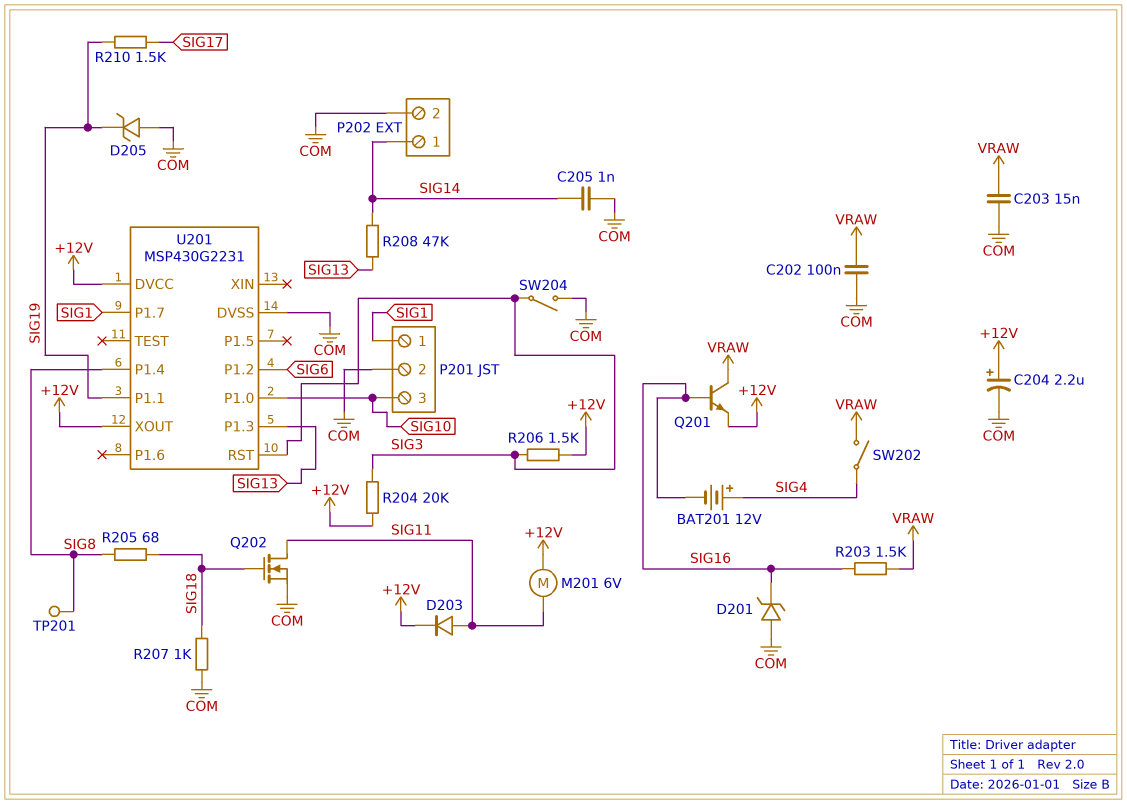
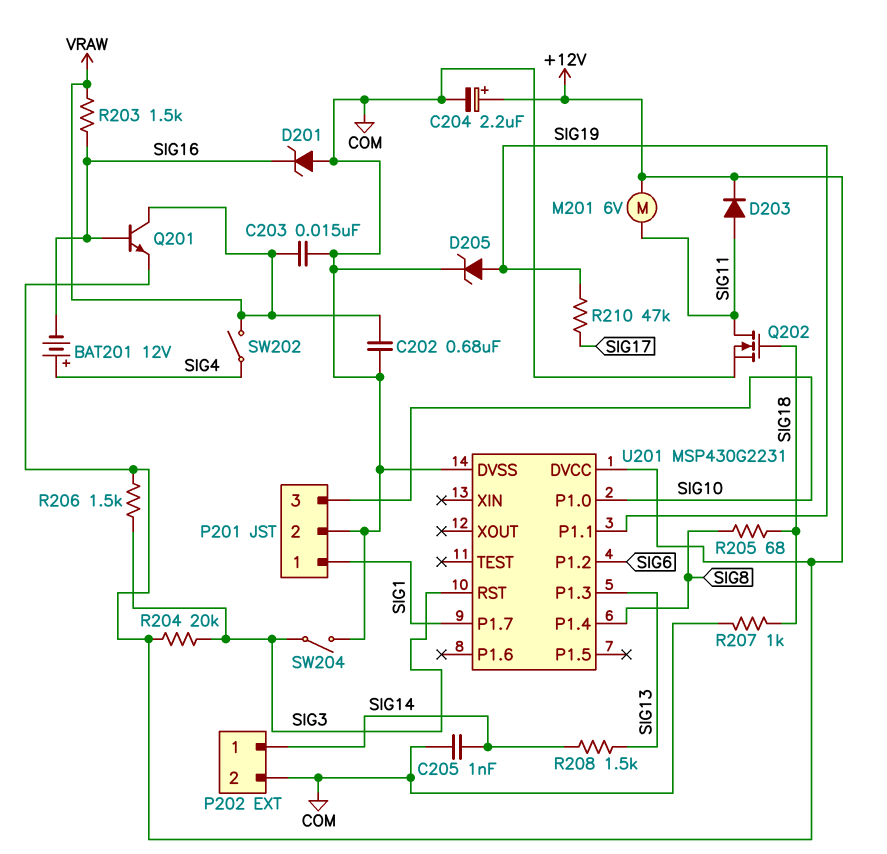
C202: 100nF (COM, VRAW) -> 680nF (COM, VRAW)
D205: zener (A COM, K SIG19) -> zener (A SIG19, K COM)
R208: 47k (SIG13, SIG14) -> 1.5k (SIG13, SIG14)
R210: 1.5k (SIG17, SIG19) -> 47k (SIG17, SIG19)
TP201: test point (SIG8) -> none
U201 pin XOUT: +12V -> none

